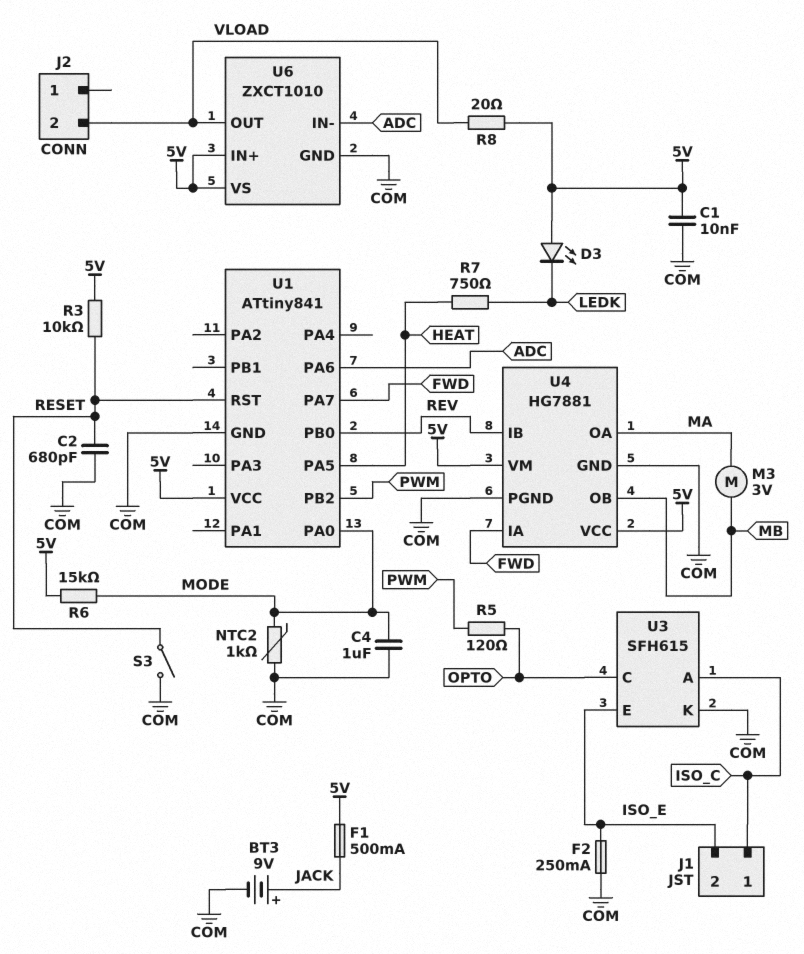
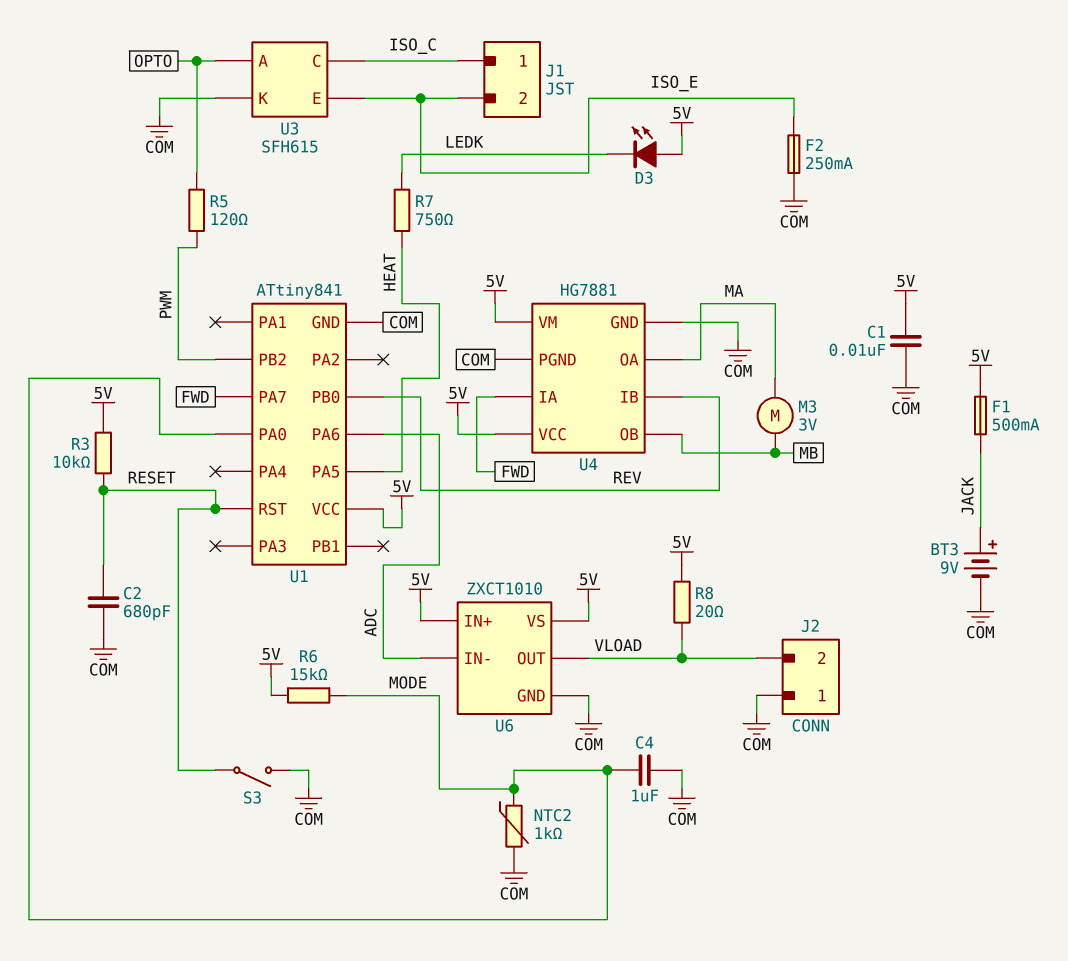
J2 pin 1: none -> COM
U3 pin A: ISO_C -> OPTO
U3 pin C: OPTO -> ISO_C

